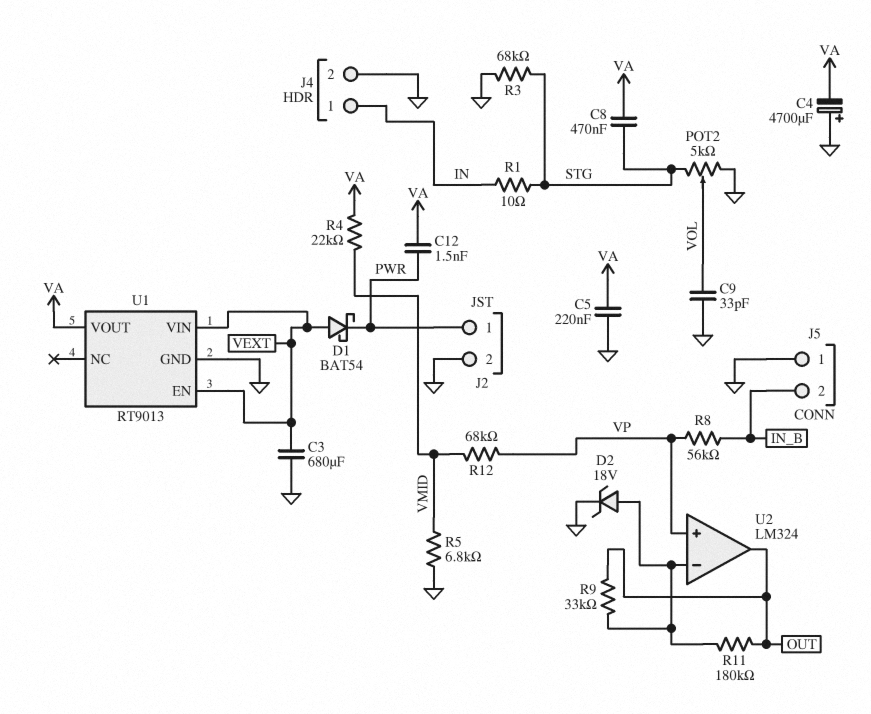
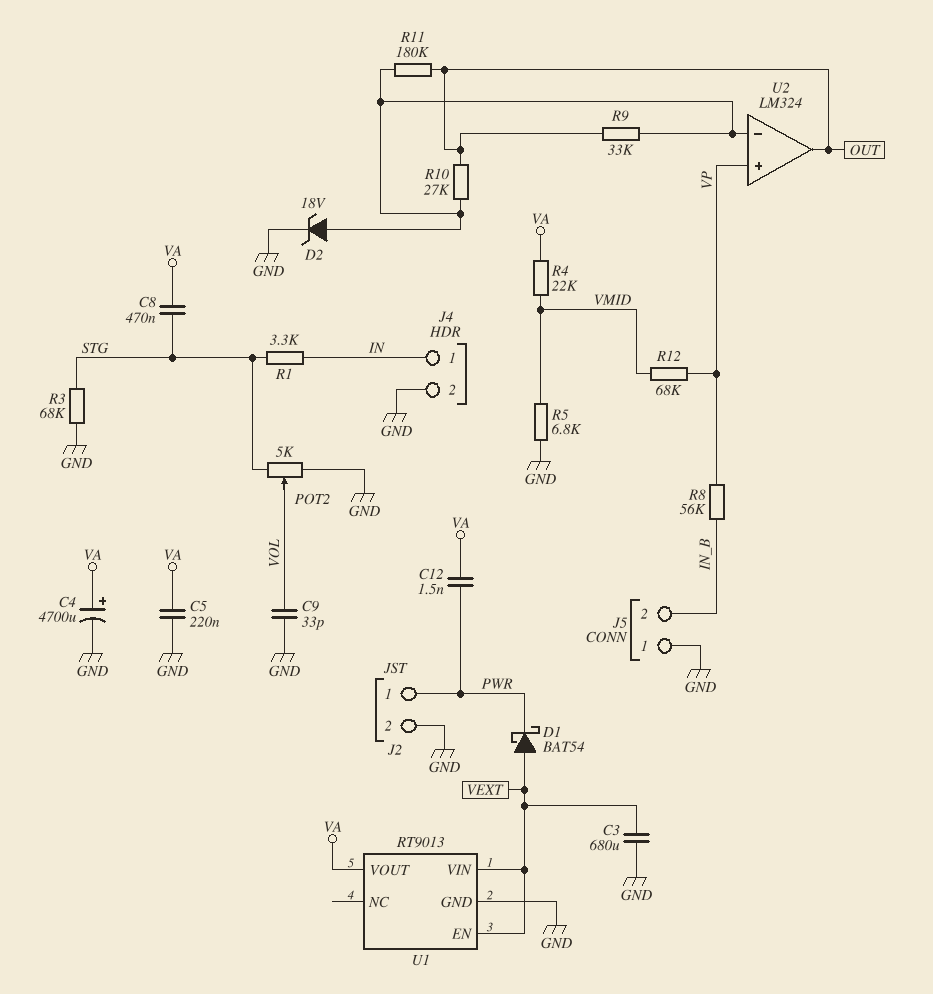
C4: 4700uF (plus GND, minus VA) -> 4700uF (plus VA, minus GND)
R1: 10 (IN, STG) -> 3.3k (IN, STG)
R10: none -> 27k (OUT, U2/in-)

